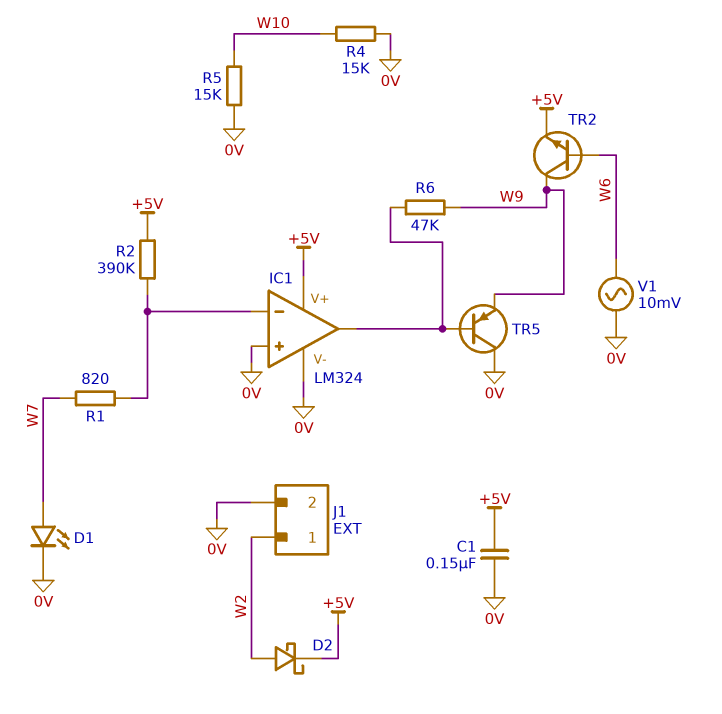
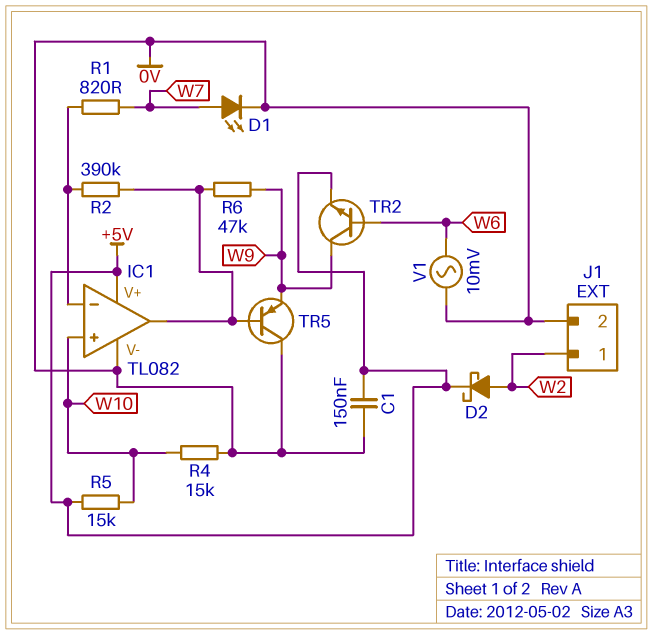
IC1: LM324 -> TL082
IC1 pin in+: 0V -> W10
R2: 390k (+5V, IC1/in-) -> 390k (IC1/in-, IC1/out)
R5: 15k (0V, W10) -> 15k (+5V, W10)

